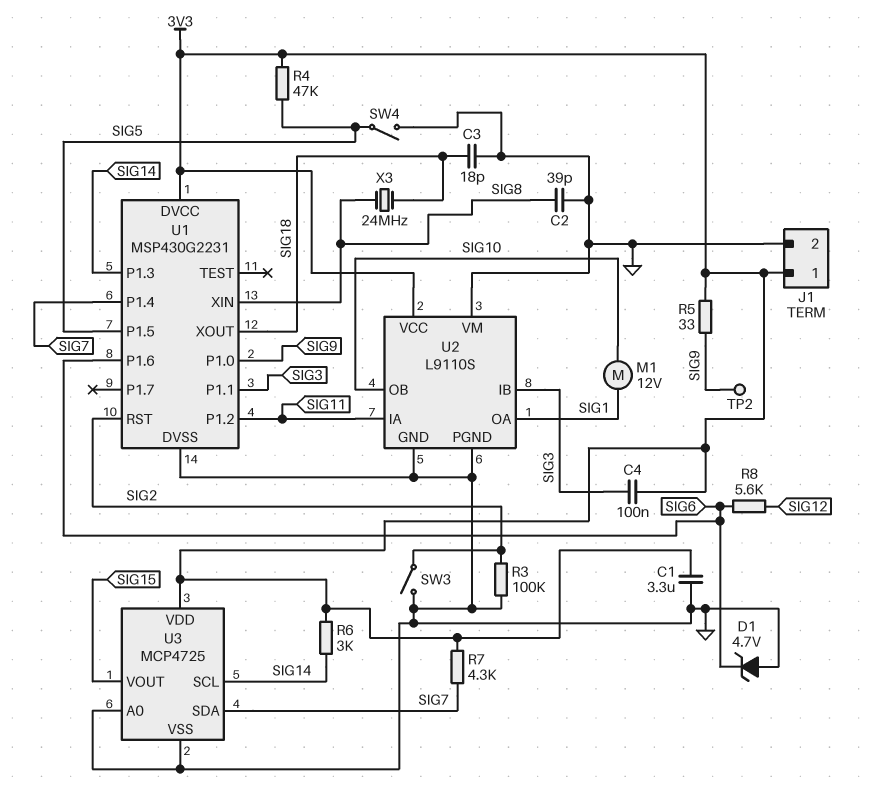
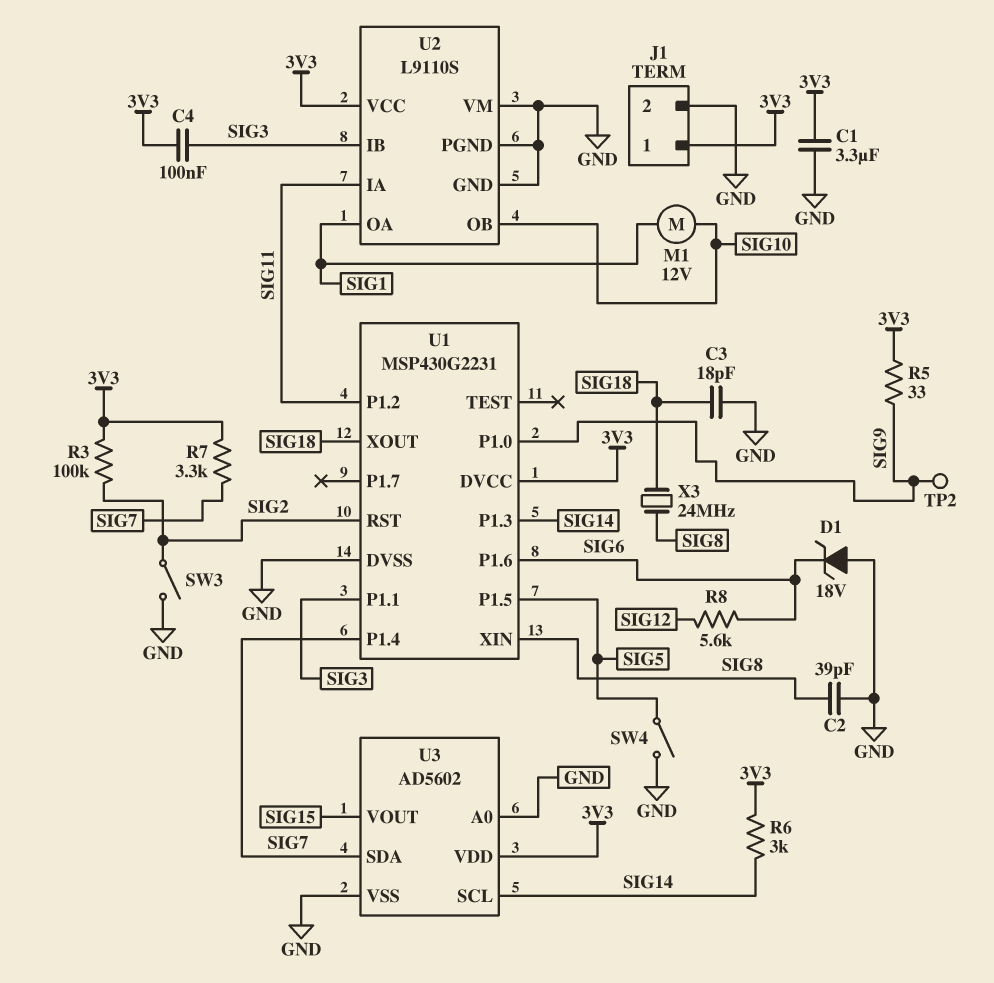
D1: zener 4.7V (A GND, K SIG6) -> zener 18V (A GND, K SIG6)
R3: 100k (GND, SIG2) -> 100k (3V3, SIG2)
R4: 47k (3V3, SIG5) -> none
R7: 4.3k (3V3, SIG7) -> 3.3k (3V3, SIG7)
U3: MCP4725 -> AD5602

